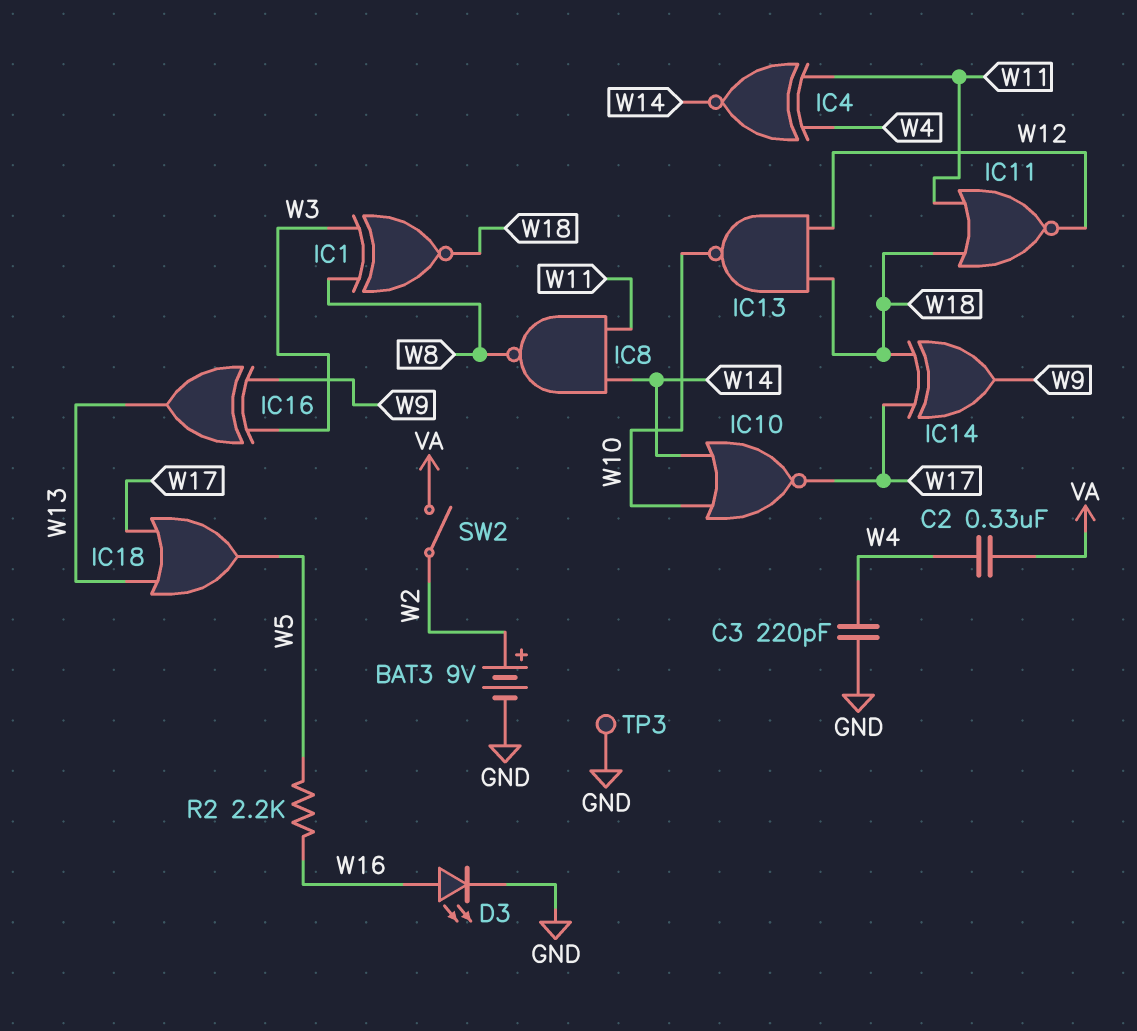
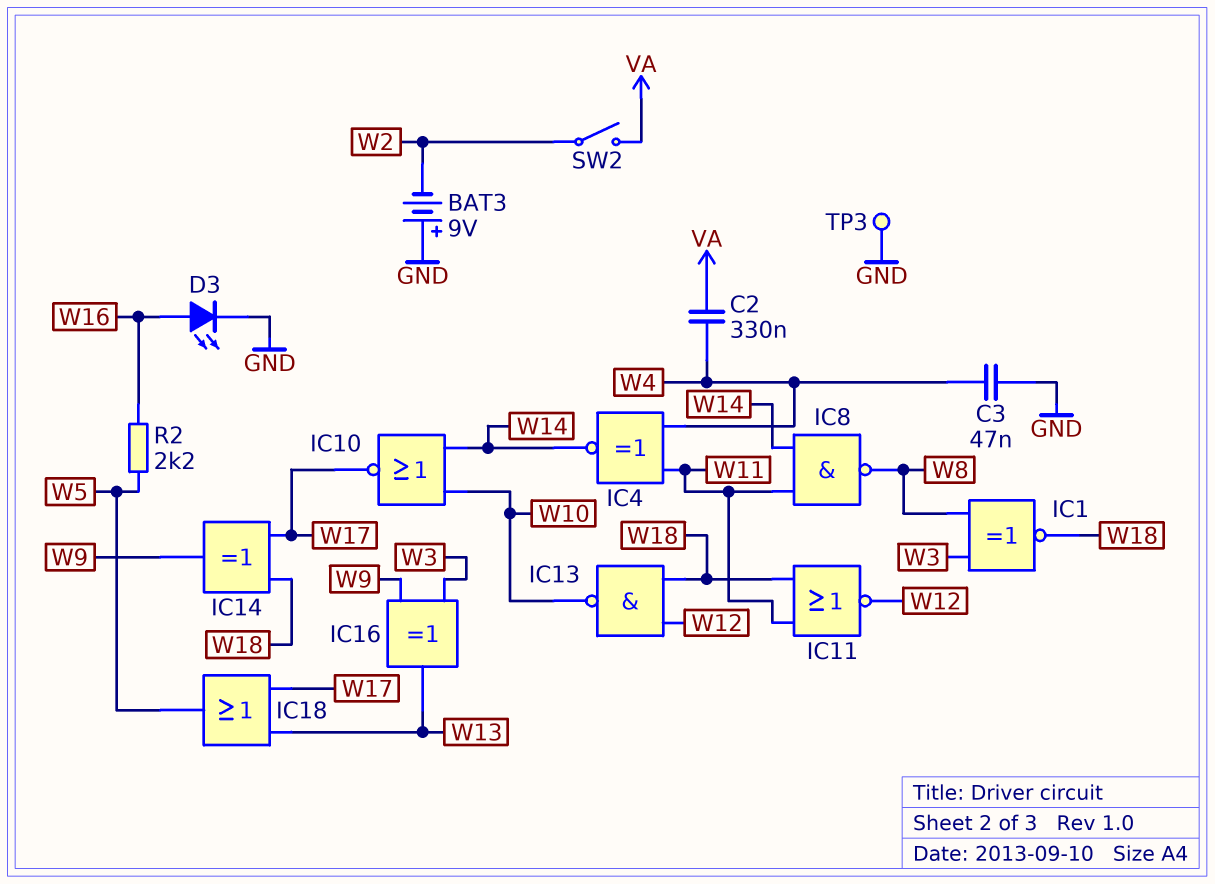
BAT3: 9V (plus W2, minus GND) -> 9V (plus GND, minus W2)
C3: 220pF (GND, W4) -> 47nF (GND, W4)

